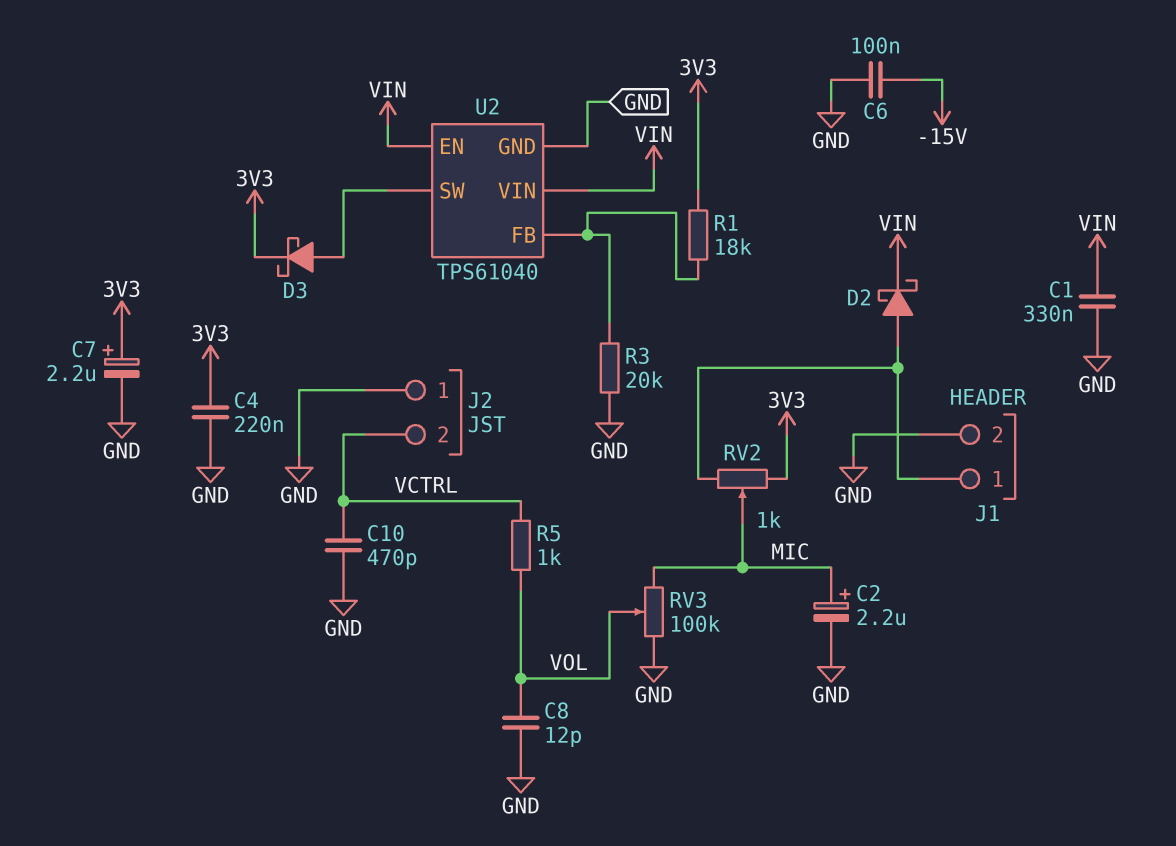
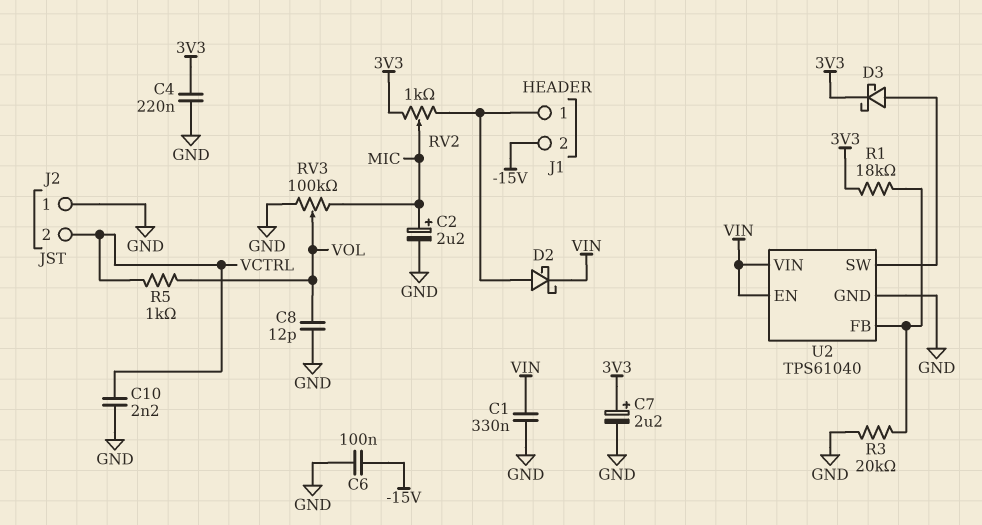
C10: 470pF (GND, VCTRL) -> 2.2nF (GND, VCTRL)
J1 pin 2: GND -> -15V

